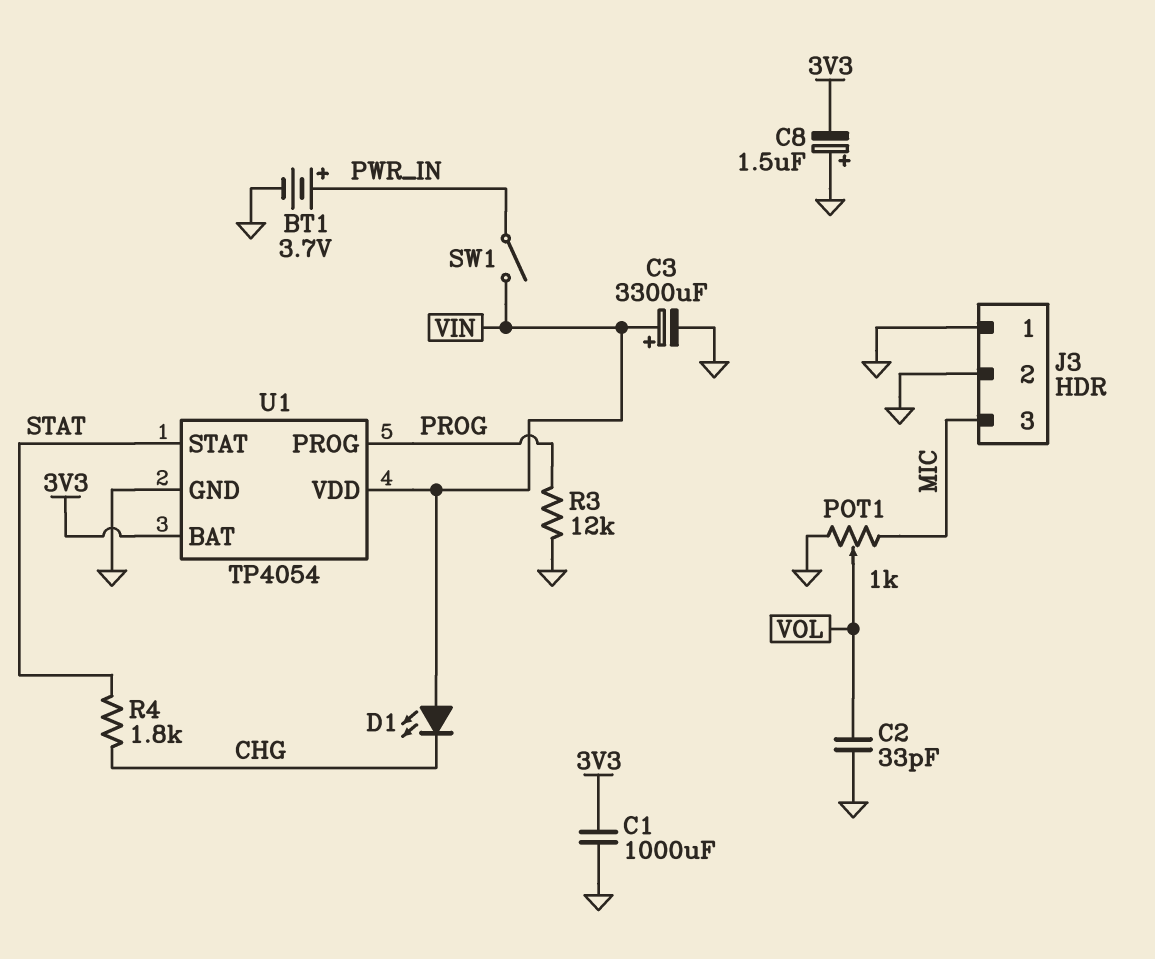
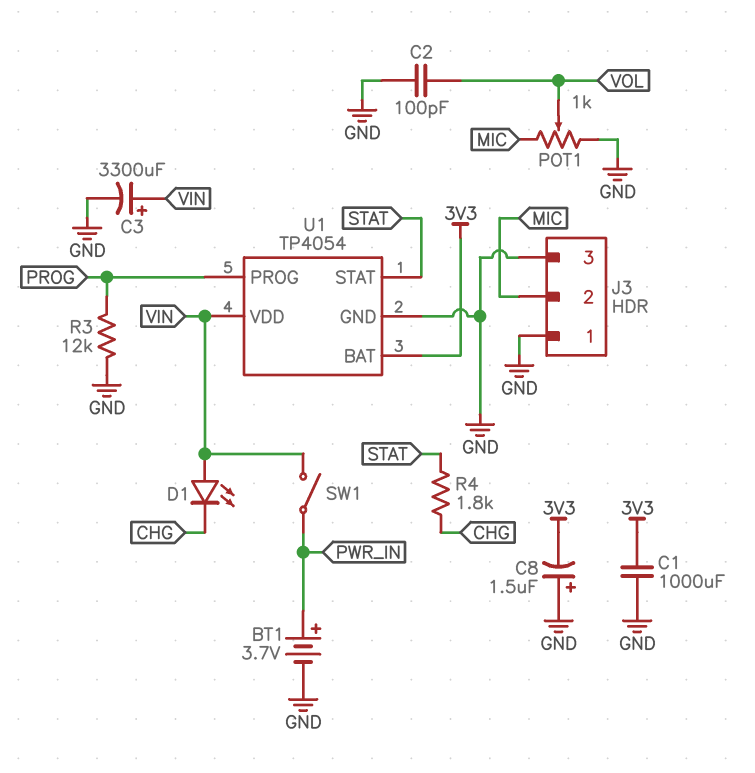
C2: 33pF (GND, VOL) -> 100pF (GND, VOL)
J3 pin 2: GND -> MIC
J3 pin 3: MIC -> GND

